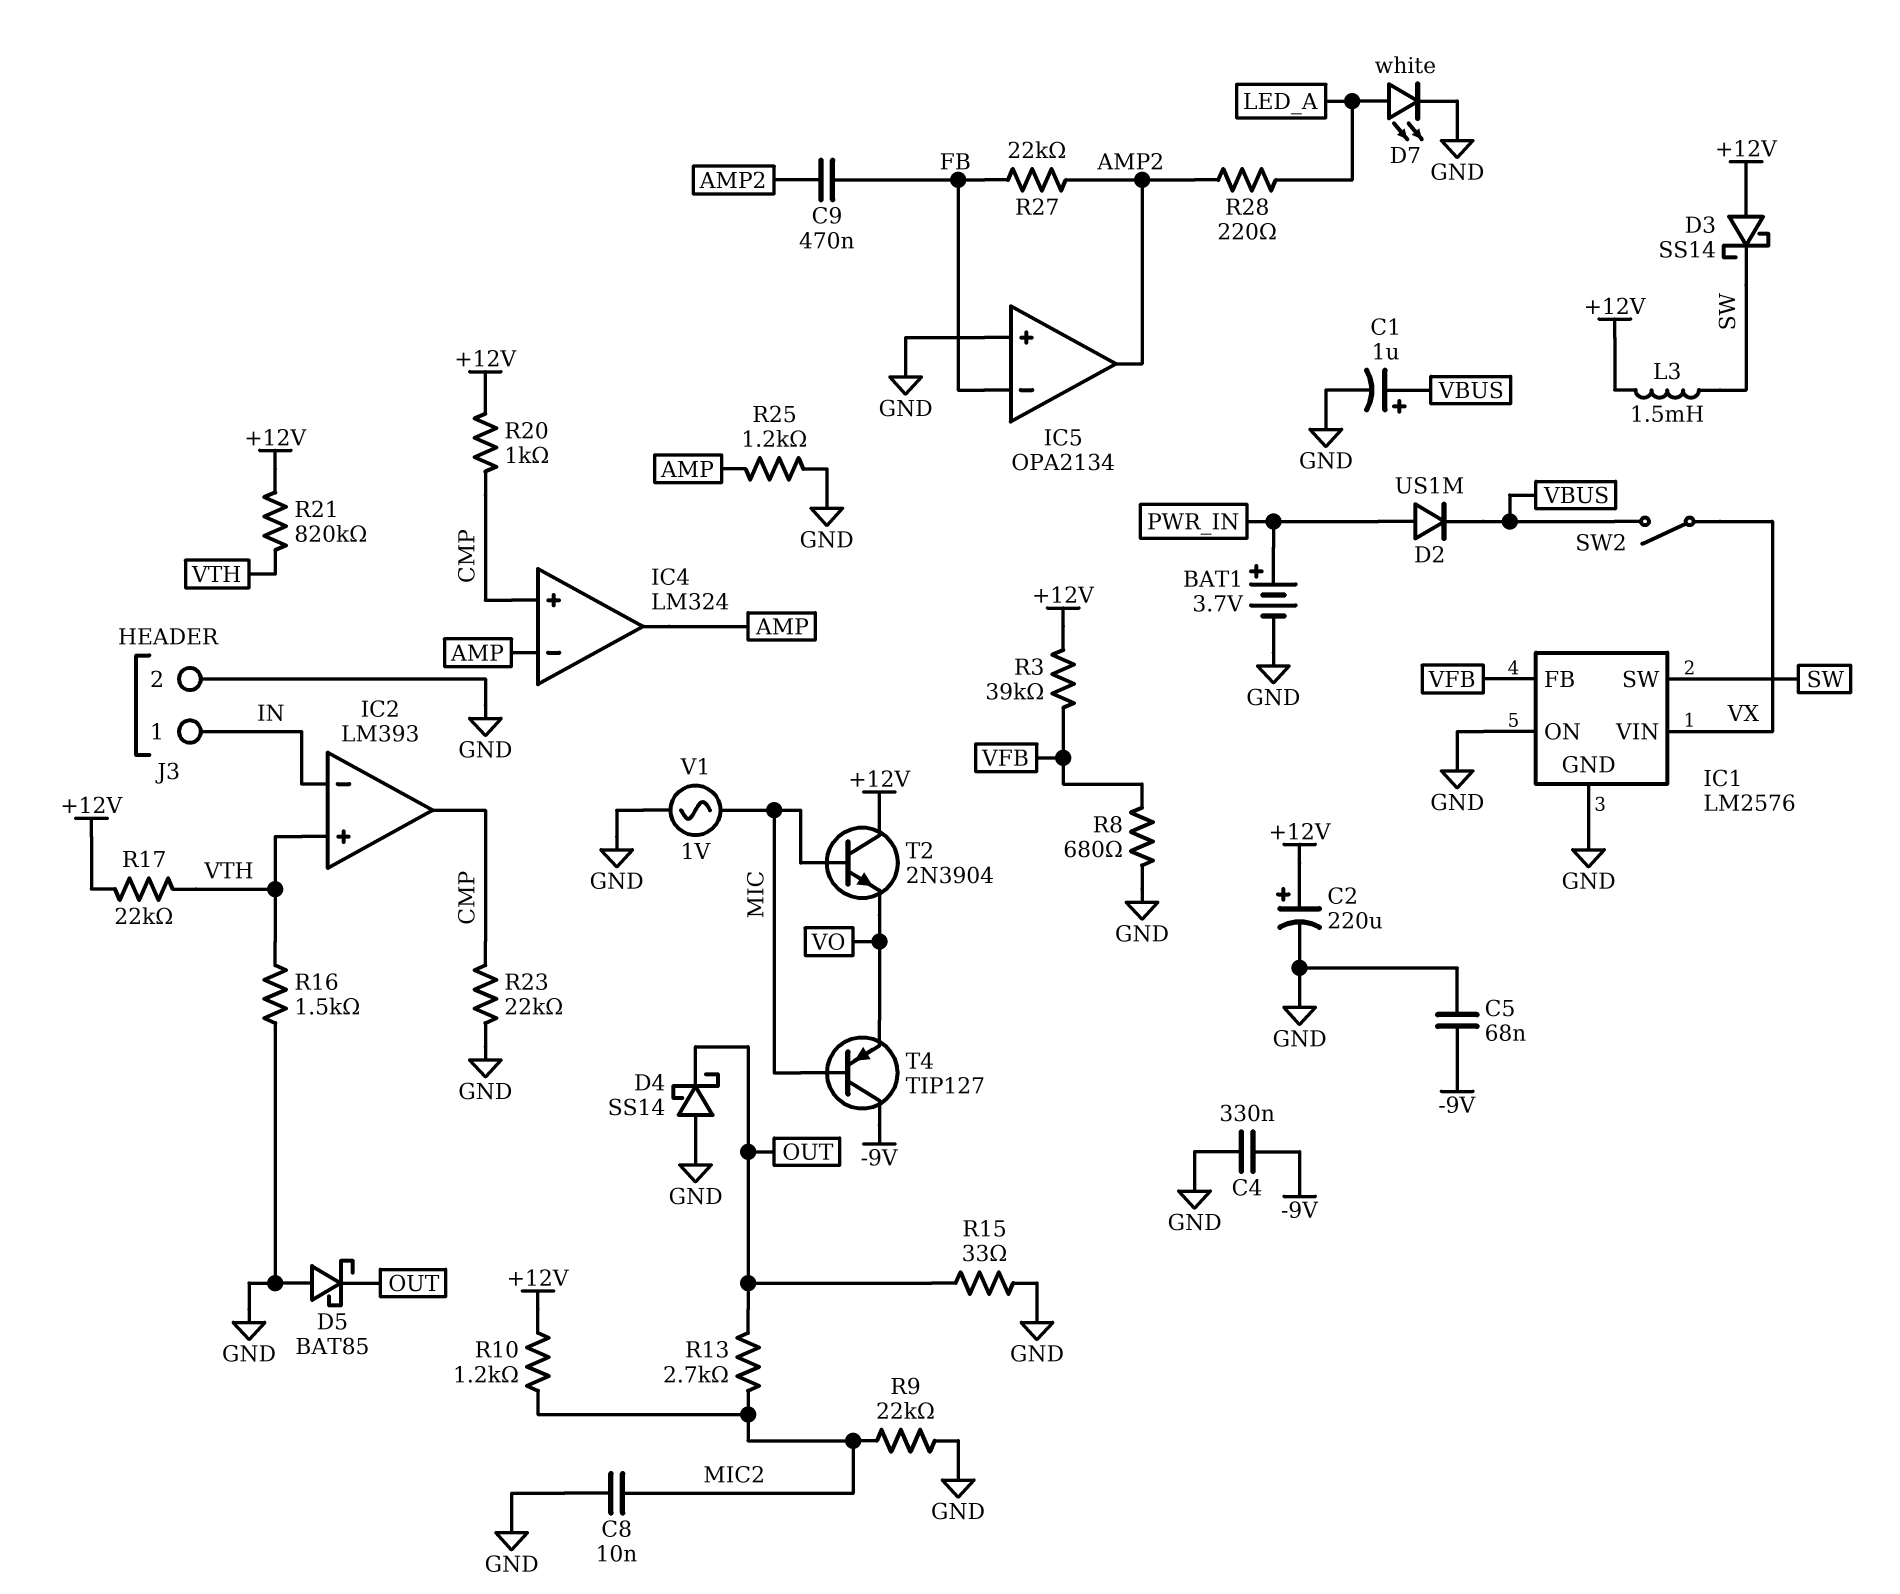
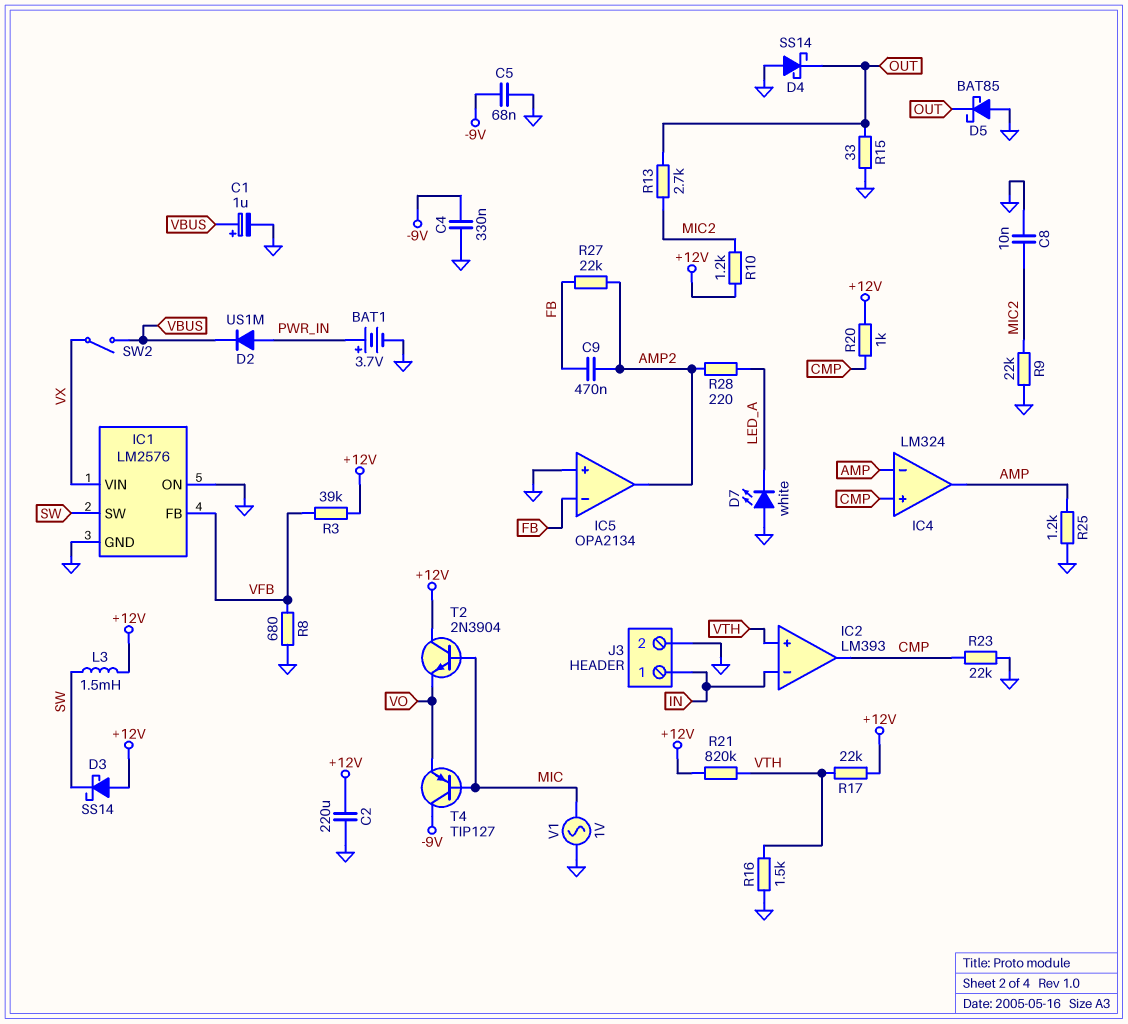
C2: 220uF (plus +12V, minus GND) -> 220uF (+12V, GND)
D7: LED white (A LED_A, K GND) -> LED white (A GND, K LED_A)

